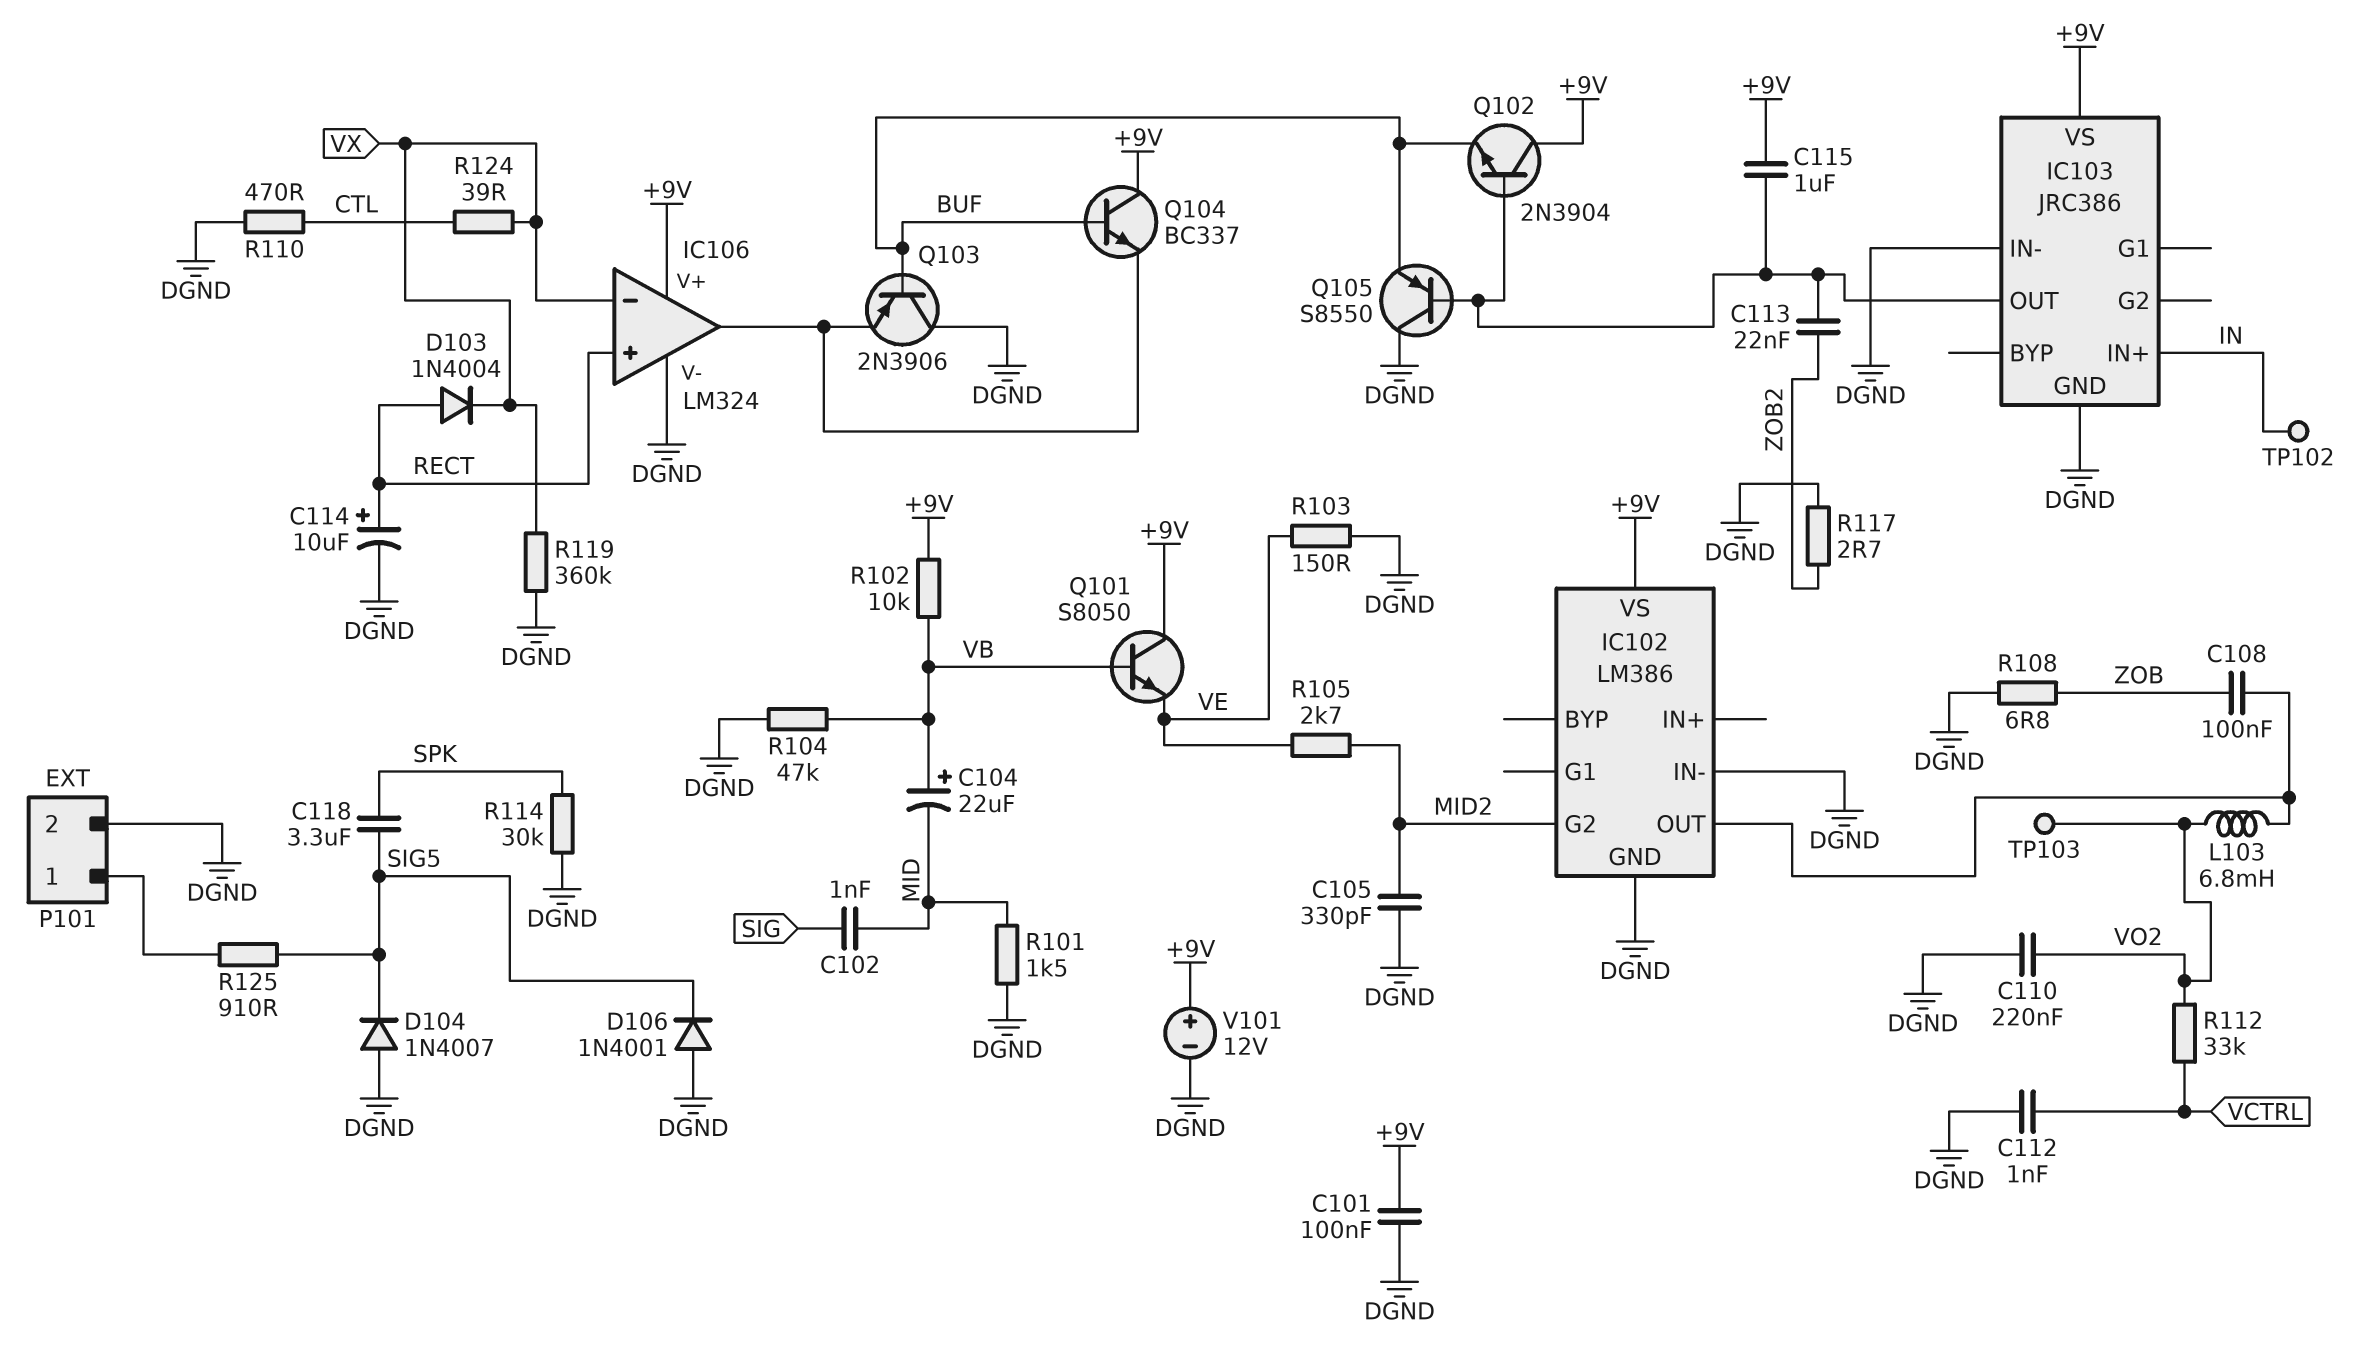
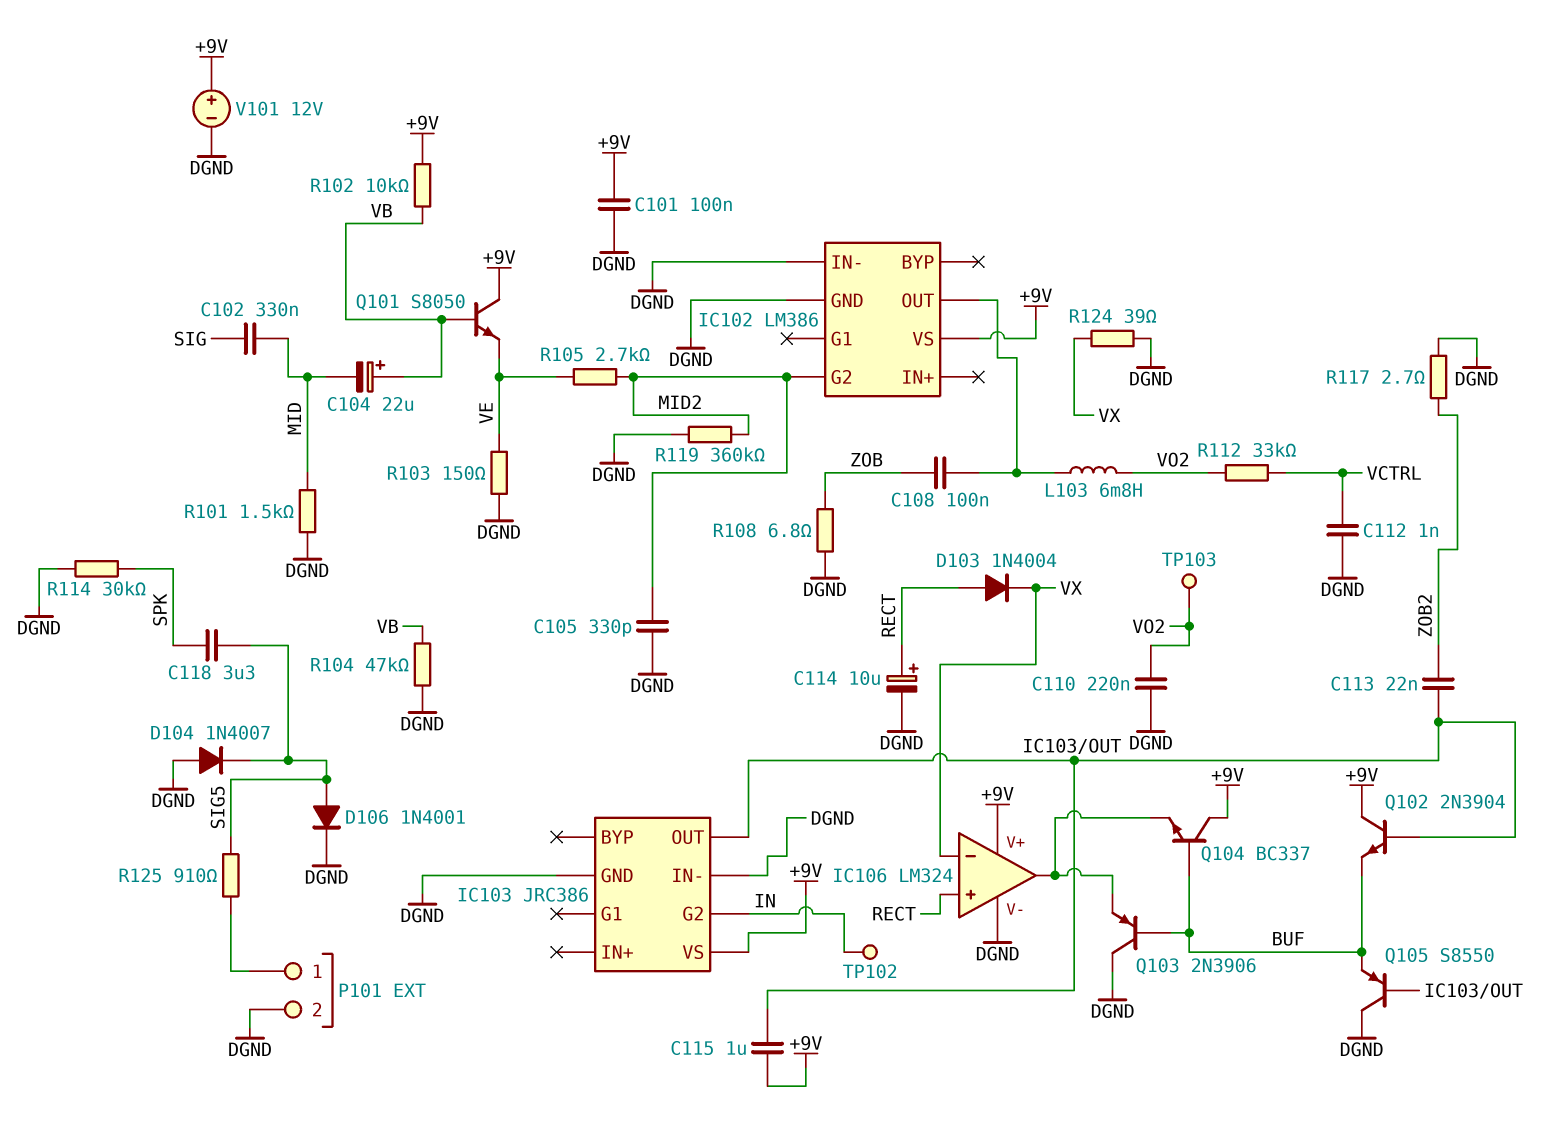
C102: 1nF (MID, SIG) -> 330nF (MID, SIG)
D106: diode 1N4001 (A DGND, K SIG5) -> diode 1N4001 (A SIG5, K DGND)
IC103 pin G2: none -> IN
IC103 pin IN+: IN -> none
R110: 470 (CTL, DGND) -> none
R119: 360k (DGND, VX) -> 360k (DGND, MID2)
R124: 39 (CTL, VX) -> 39 (DGND, VX)

